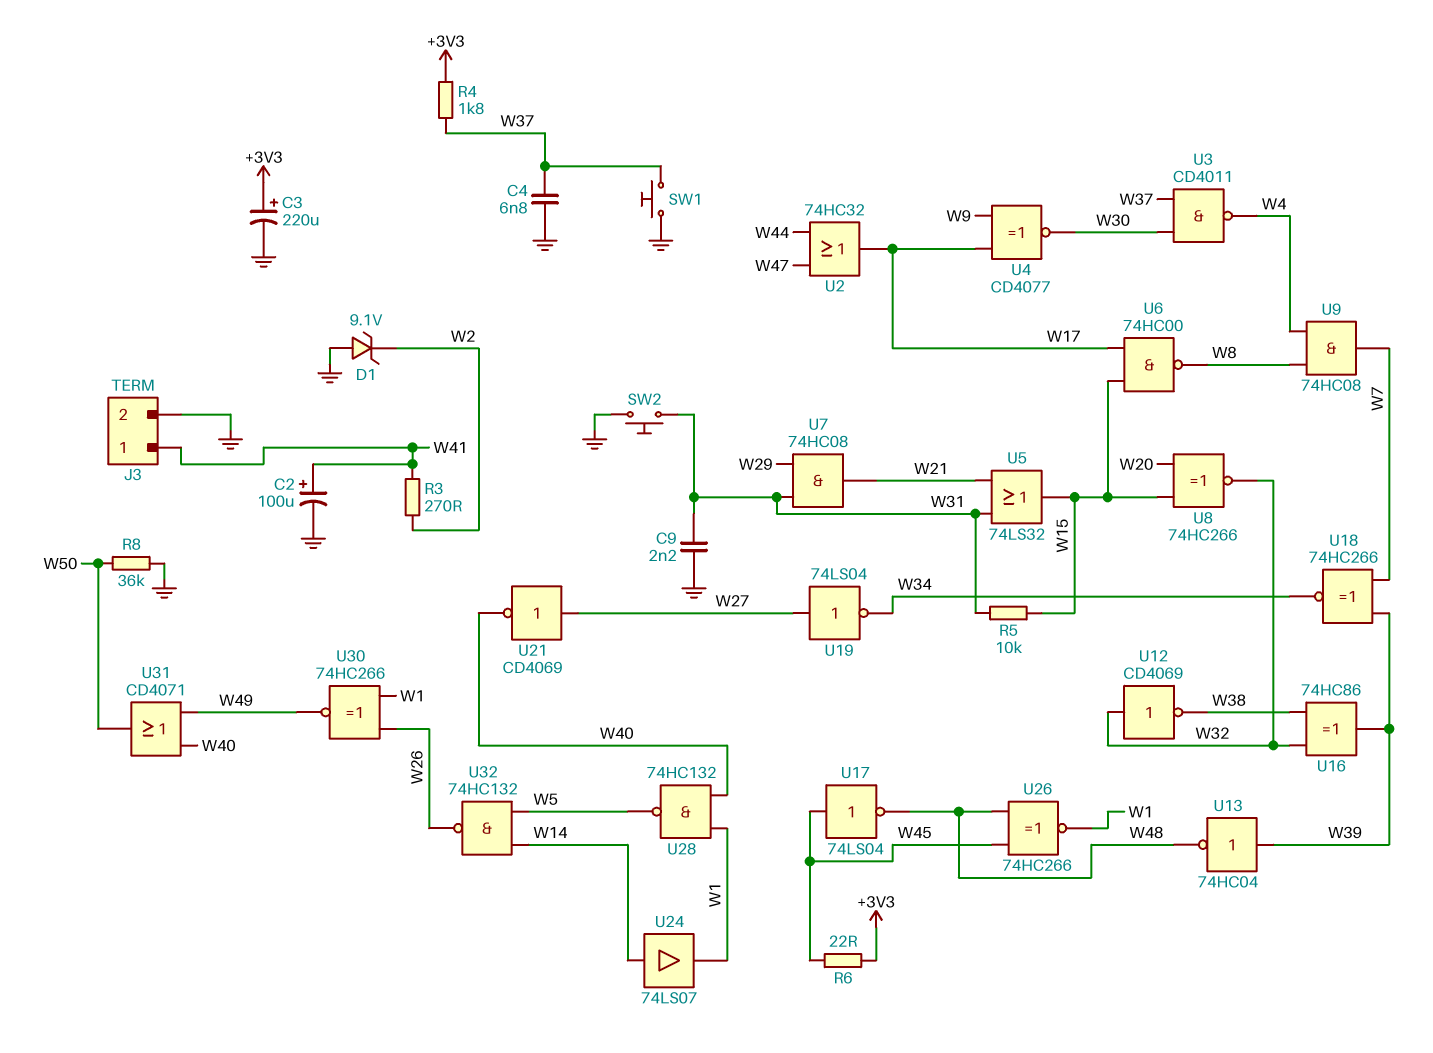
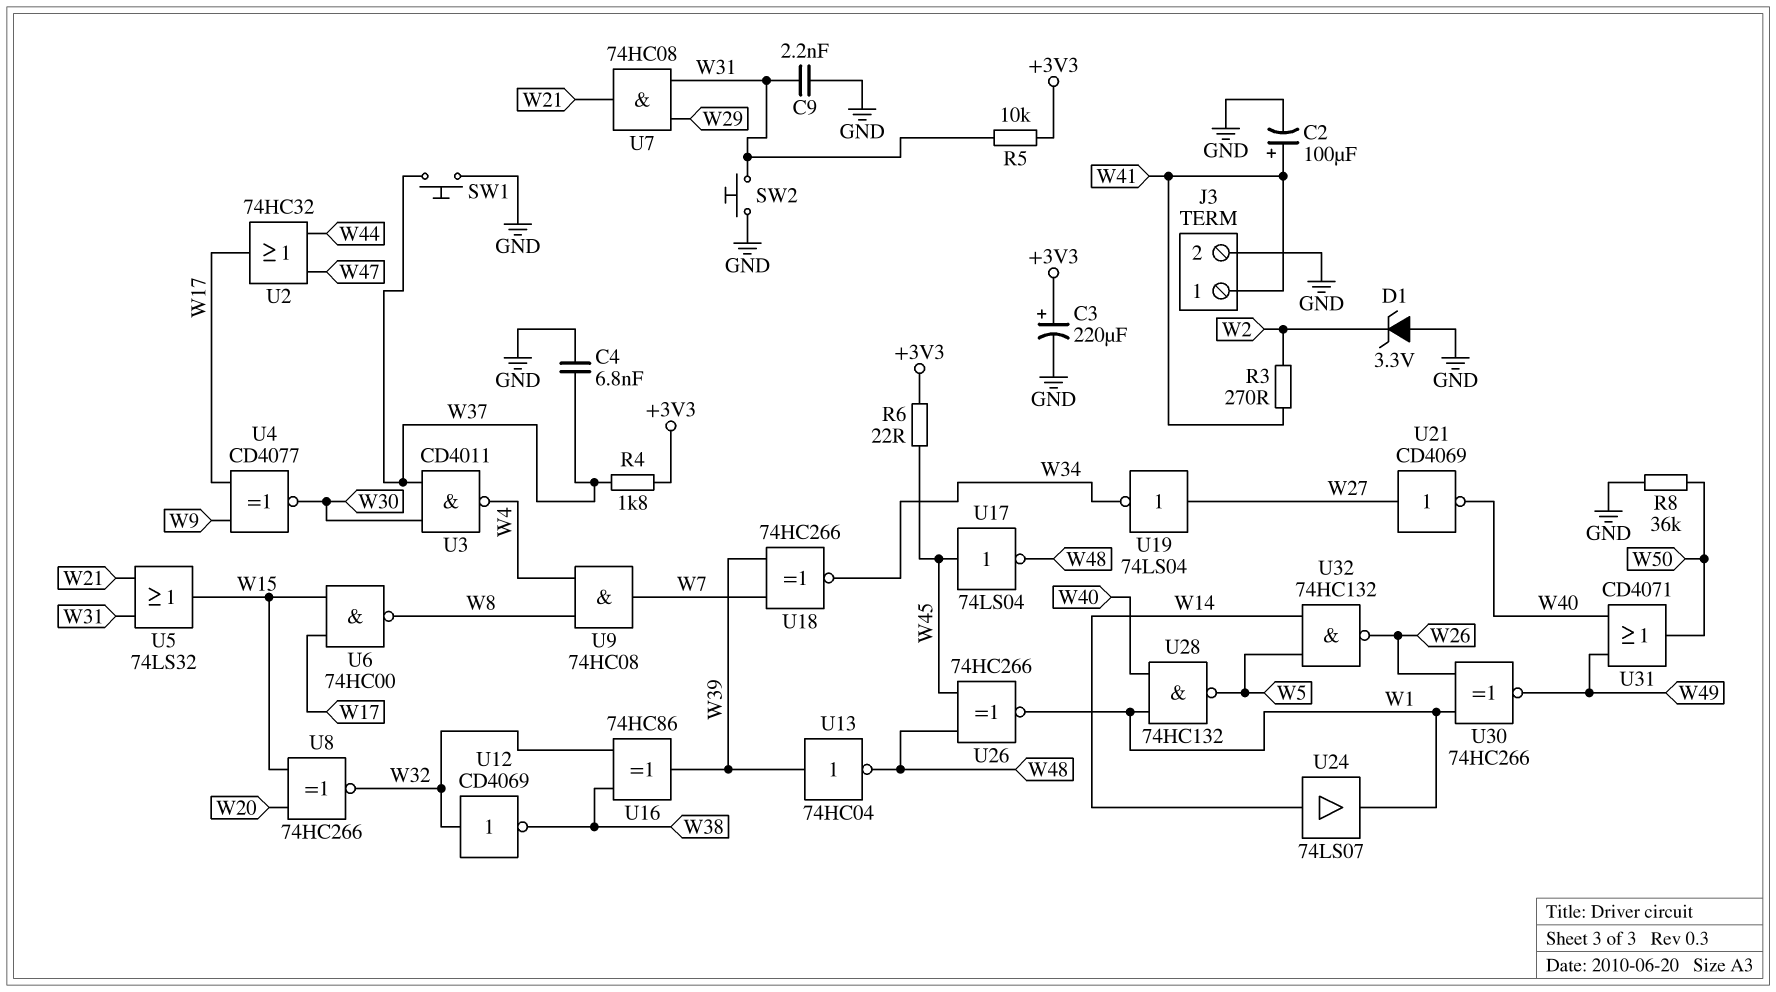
D1: zener 9.1V (A GND, K W2) -> zener 3.3V (A GND, K W2)
R5: 10k (W15, W31) -> 10k (+3V3, W31)

